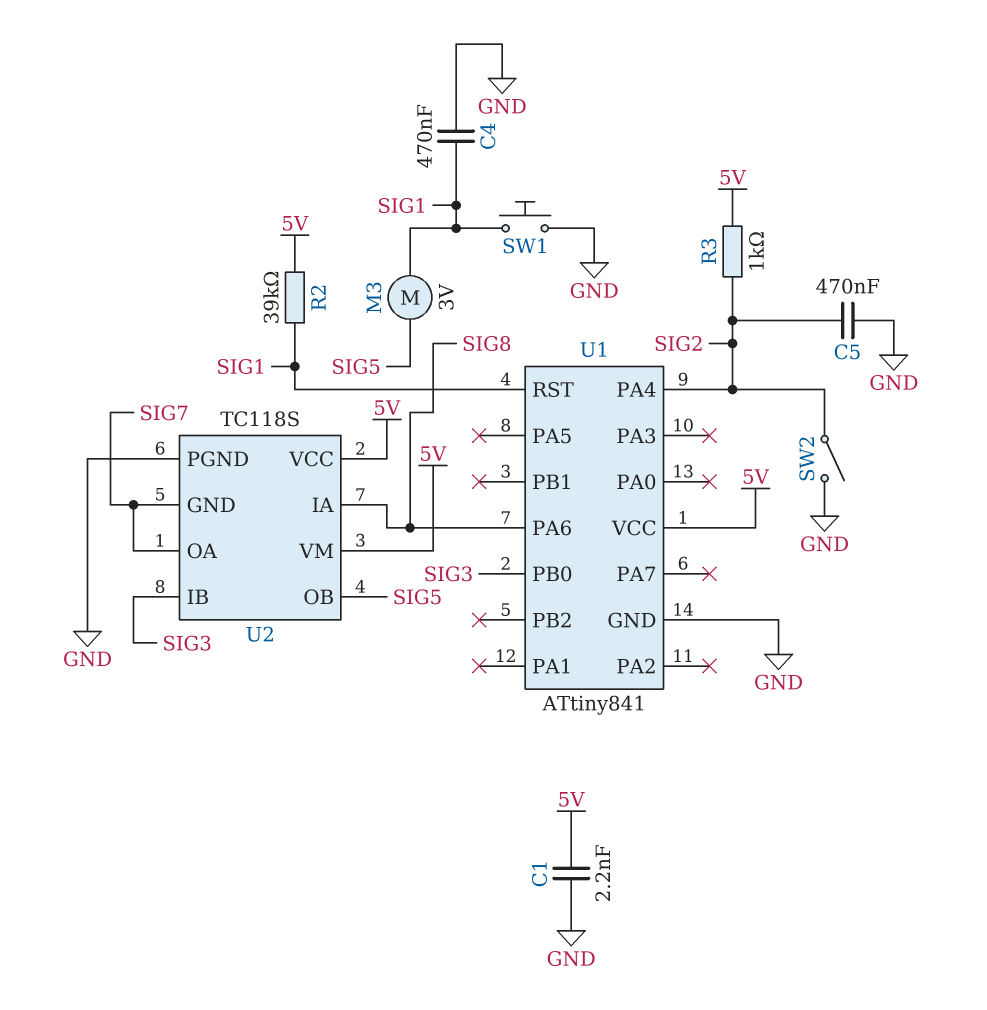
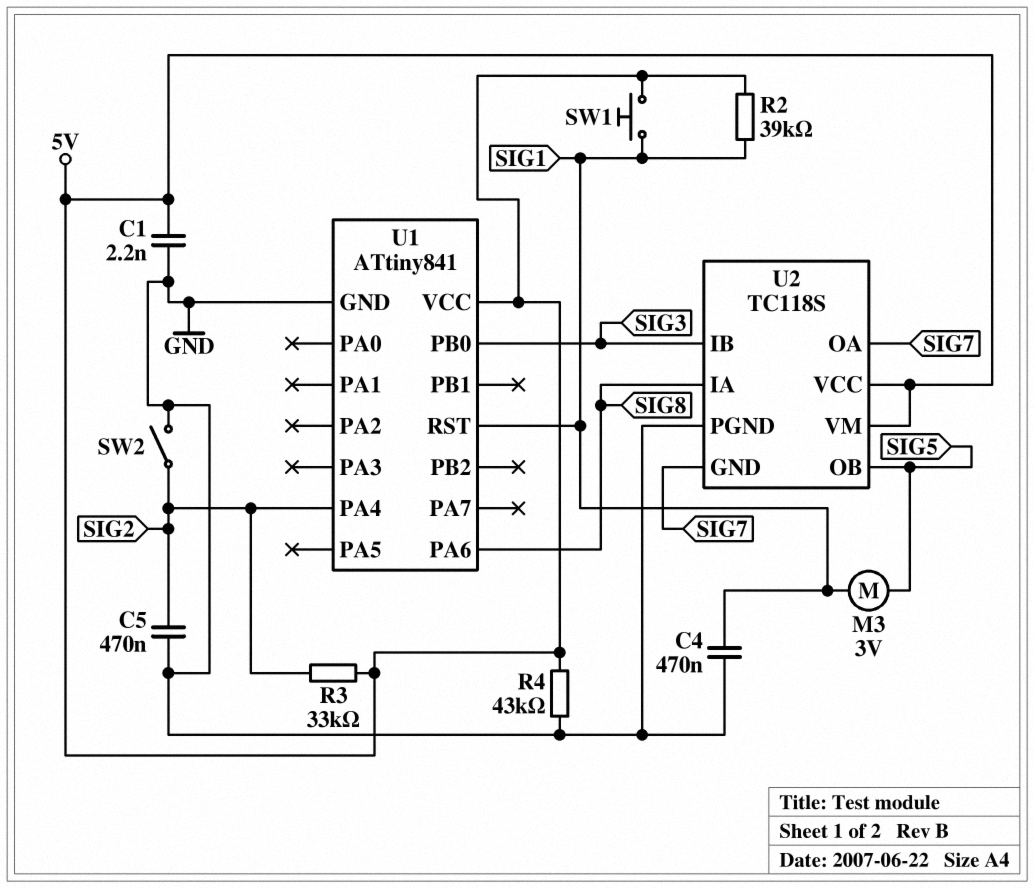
R3: 1k (5V, SIG2) -> 33k (5V, SIG2)
R4: none -> 43k (5V, GND)
SW1: button (GND, SIG1) -> button (5V, SIG1)

